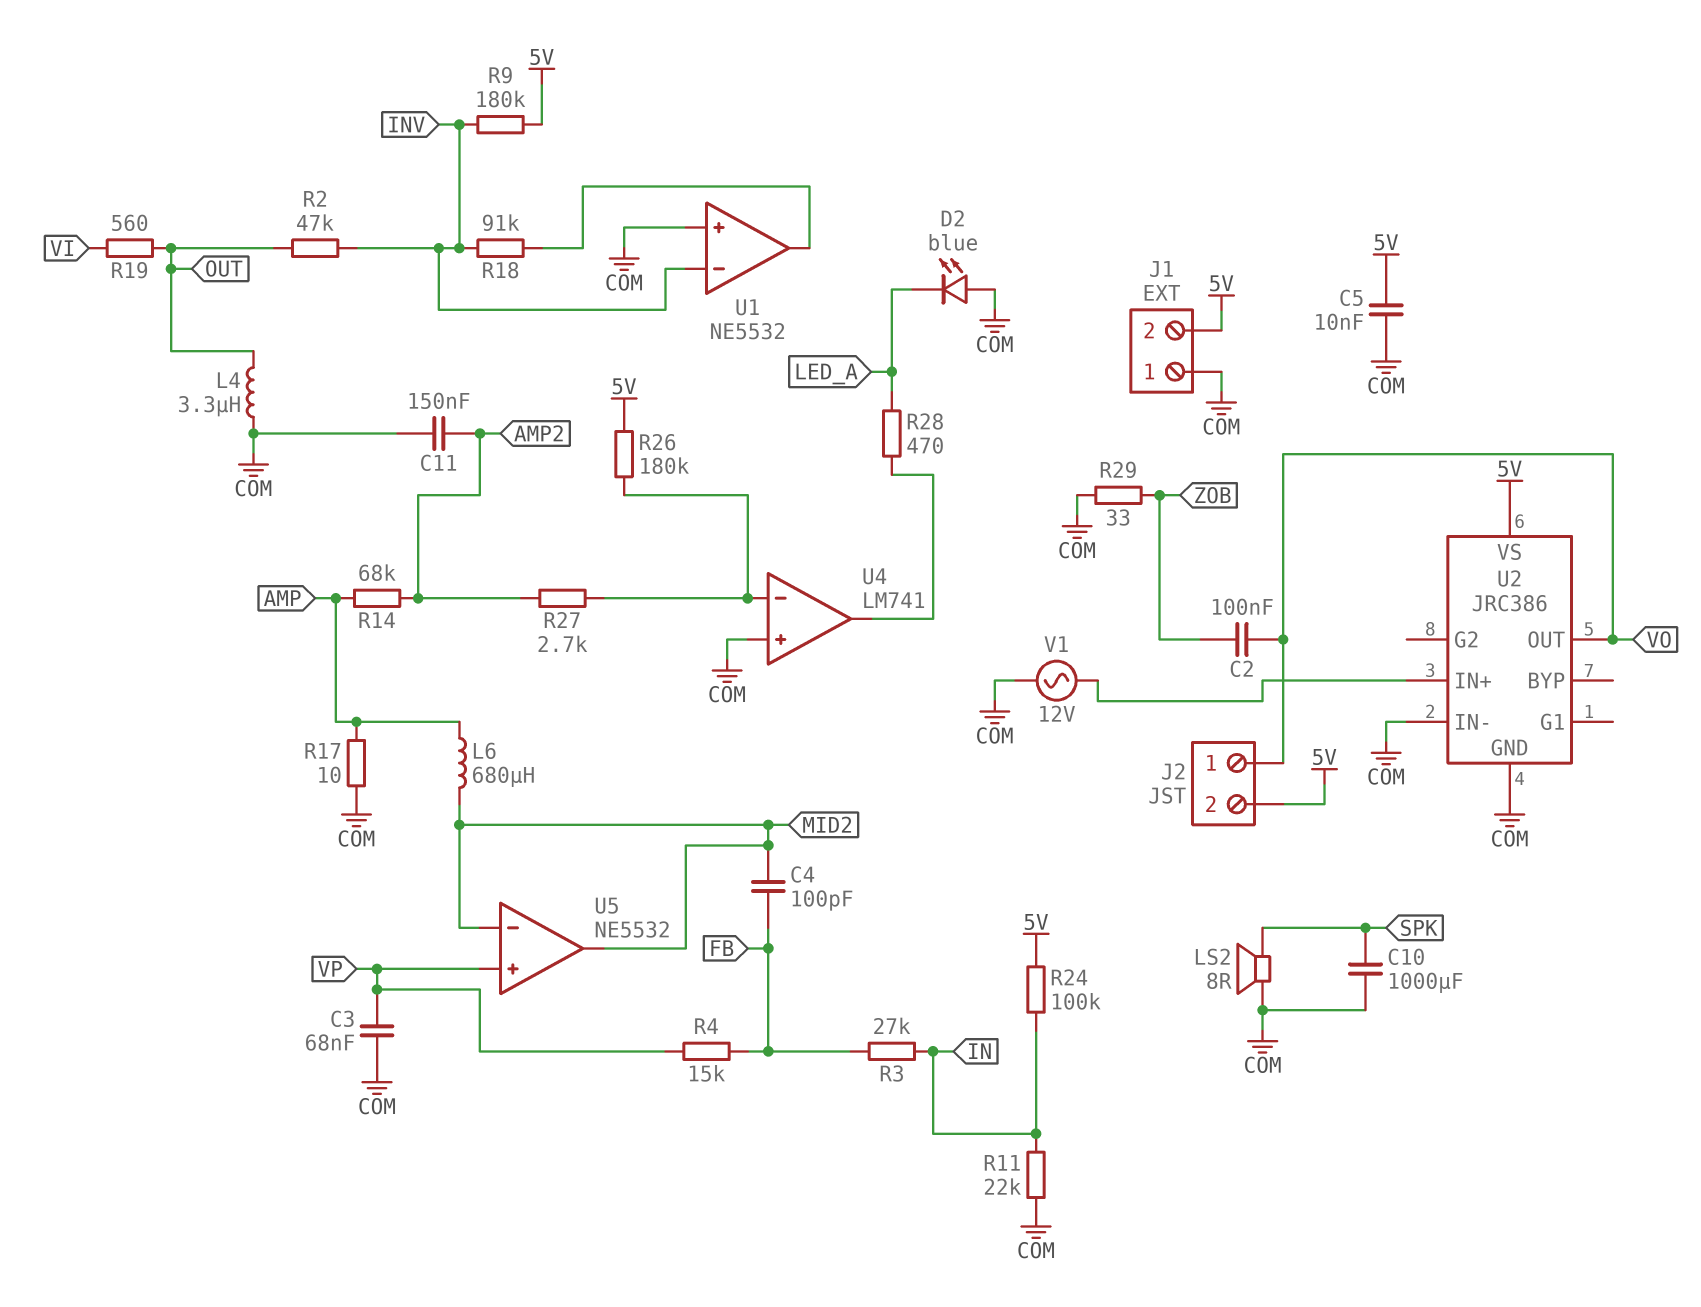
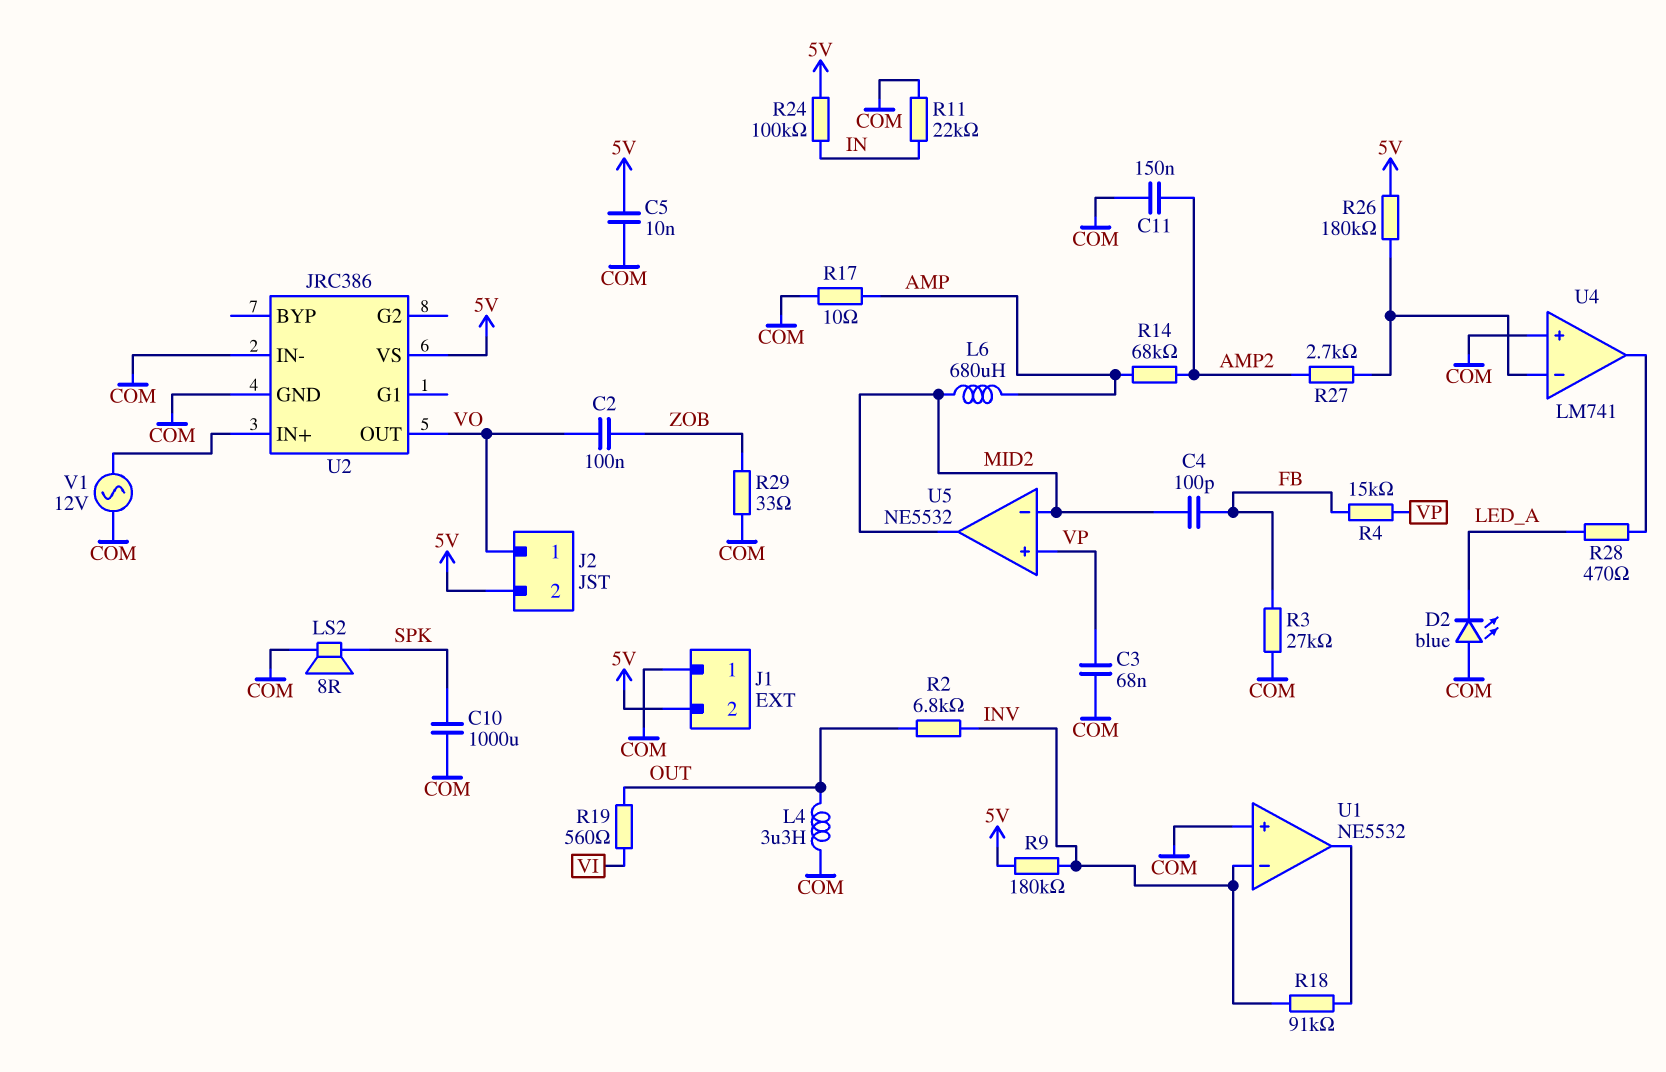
R2: 47k (INV, OUT) -> 6.8k (INV, OUT)
R3: 27k (FB, IN) -> 27k (COM, FB)

